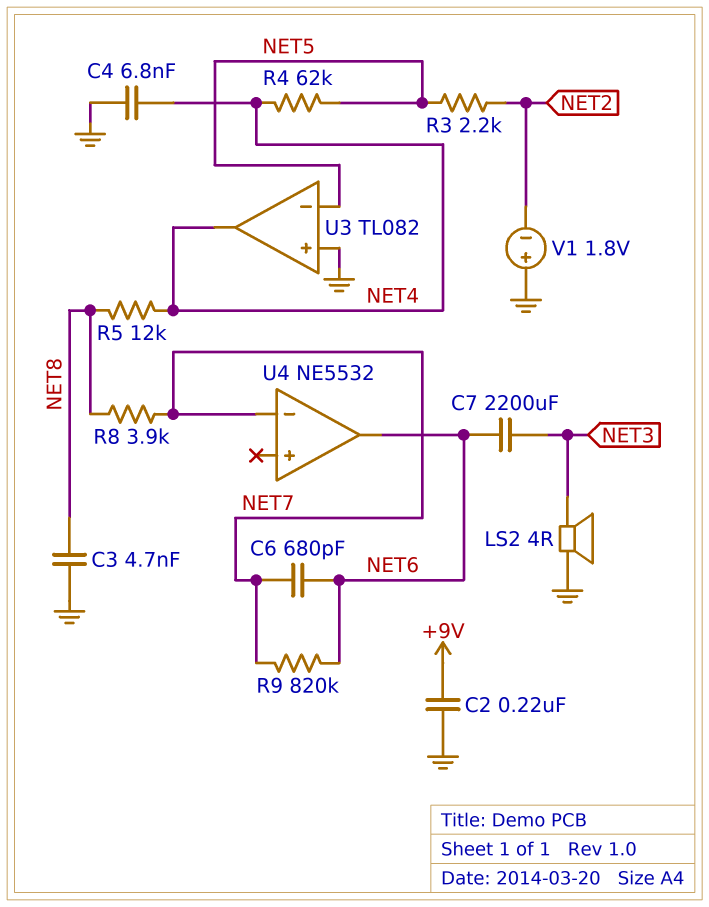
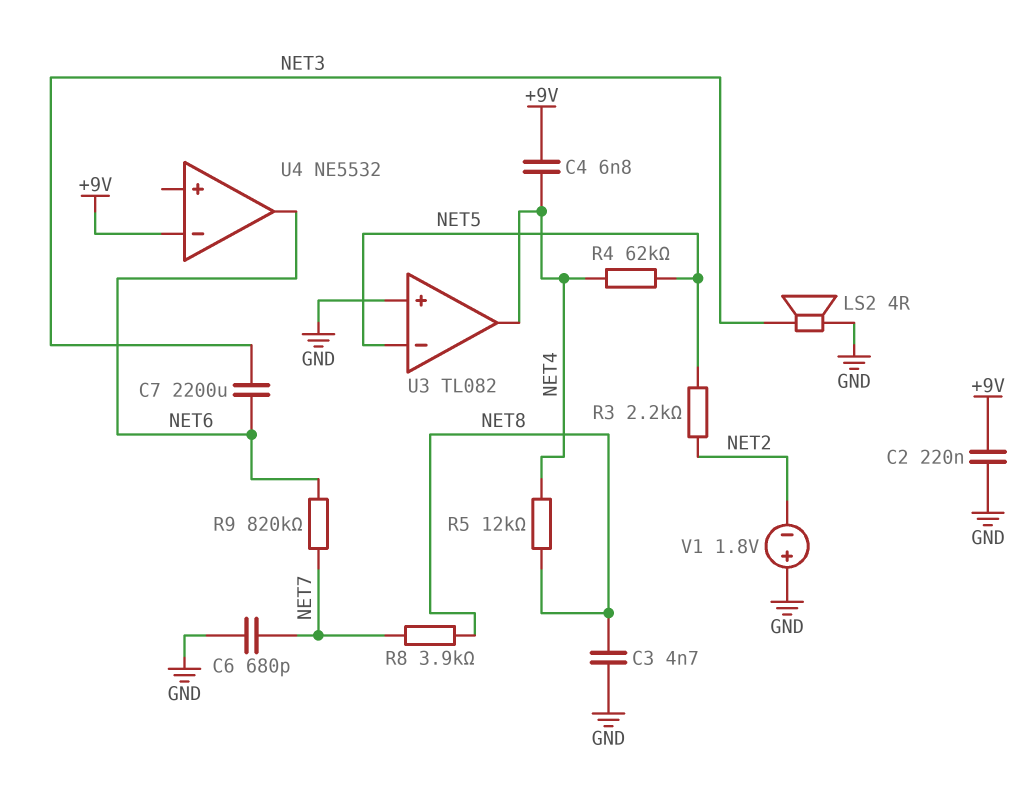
C4: 6.8nF (GND, NET4) -> 6.8nF (+9V, NET4)
C6: 680pF (NET6, NET7) -> 680pF (GND, NET7)
U4 pin in-: NET7 -> +9V

